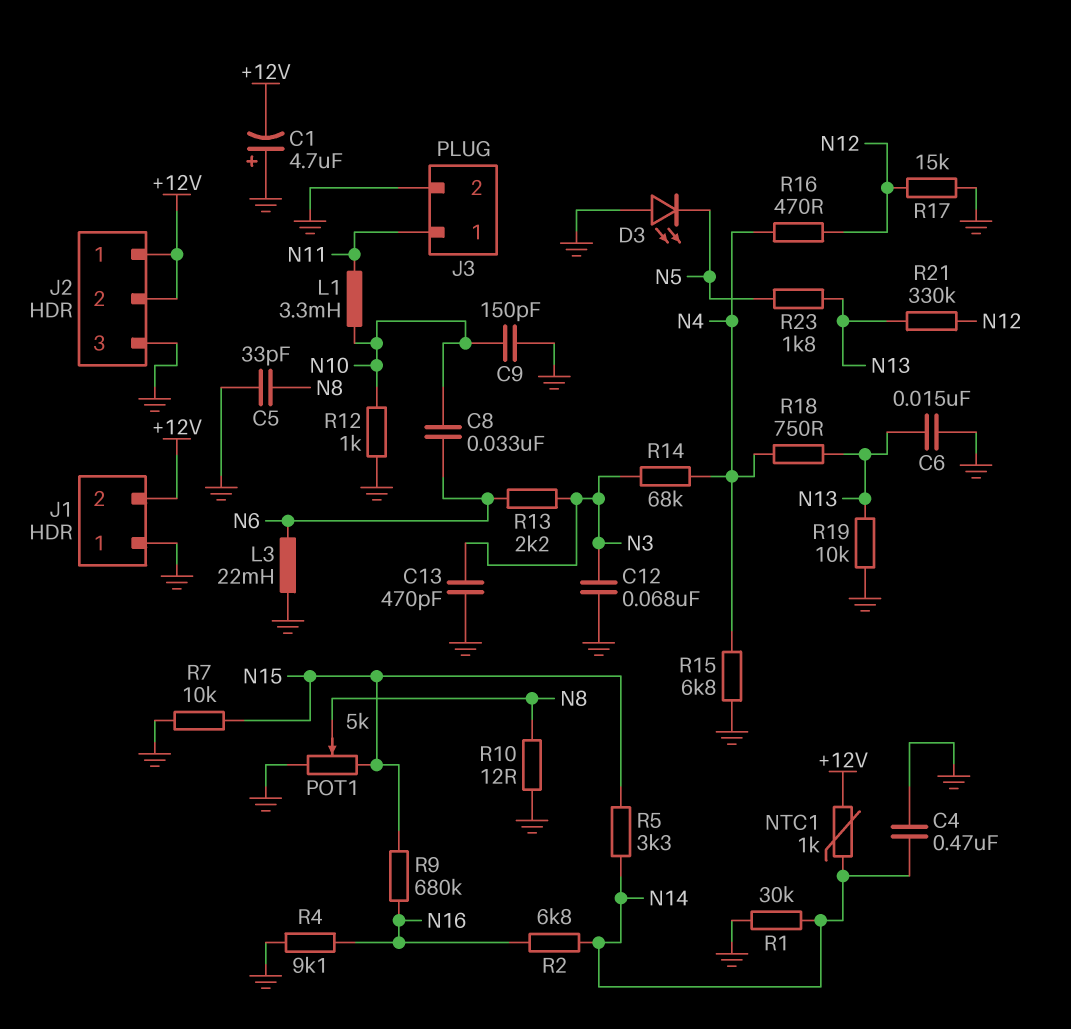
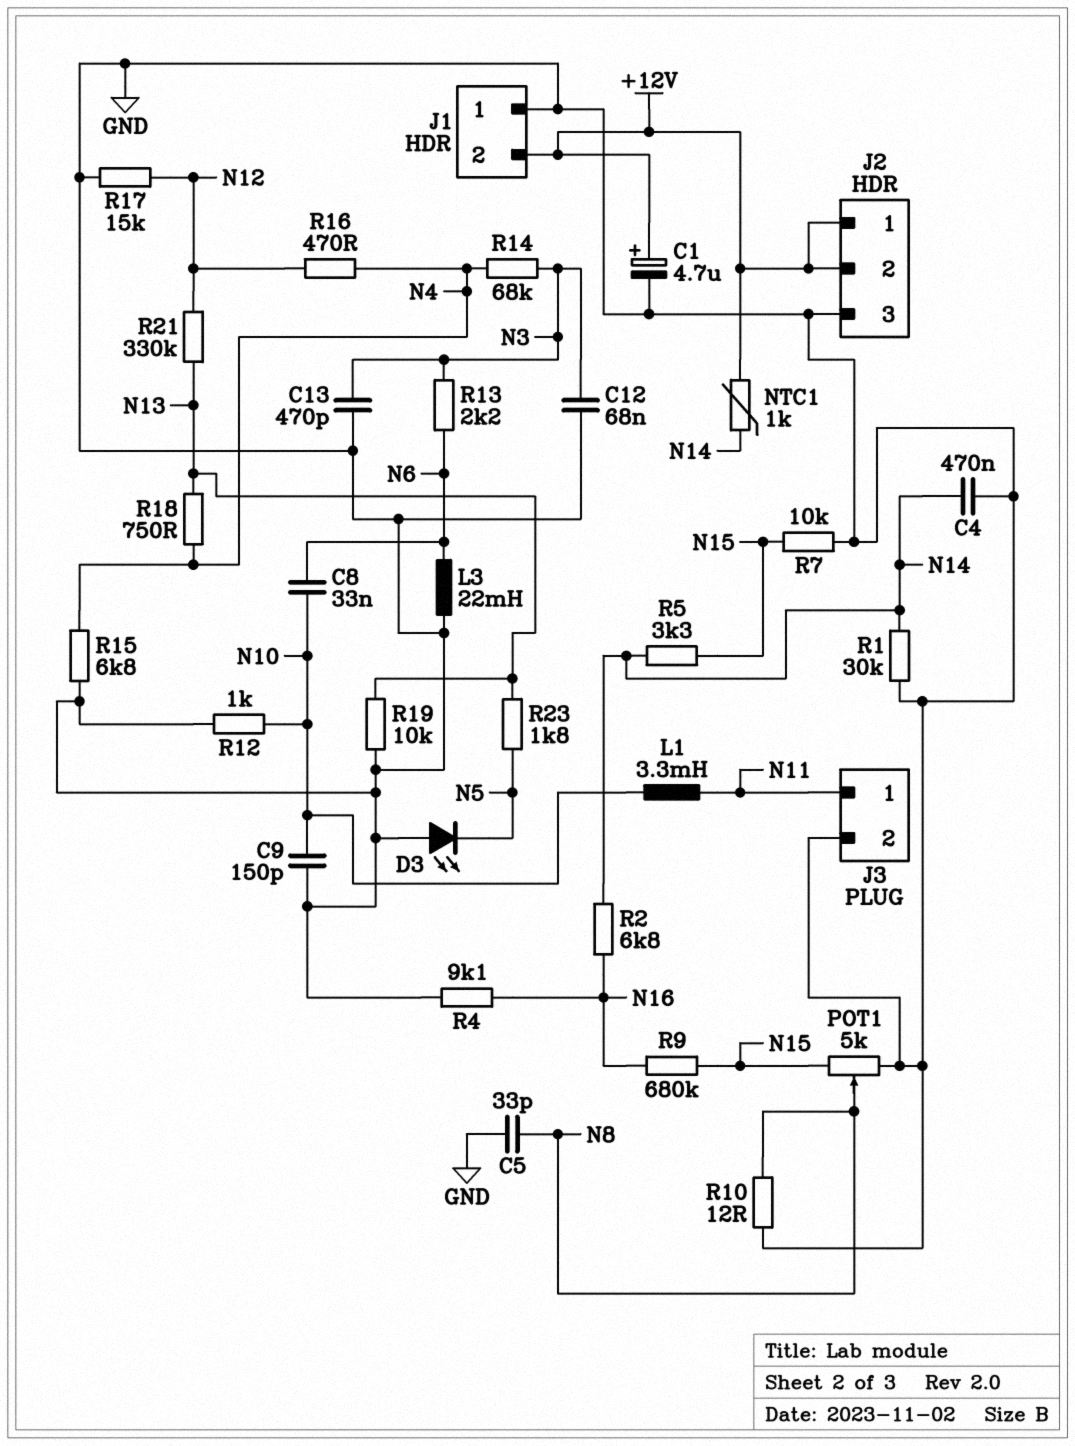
C1: 4.7uF (plus GND, minus +12V) -> 4.7uF (plus +12V, minus GND)
C6: 15nF (GND, N13) -> none

